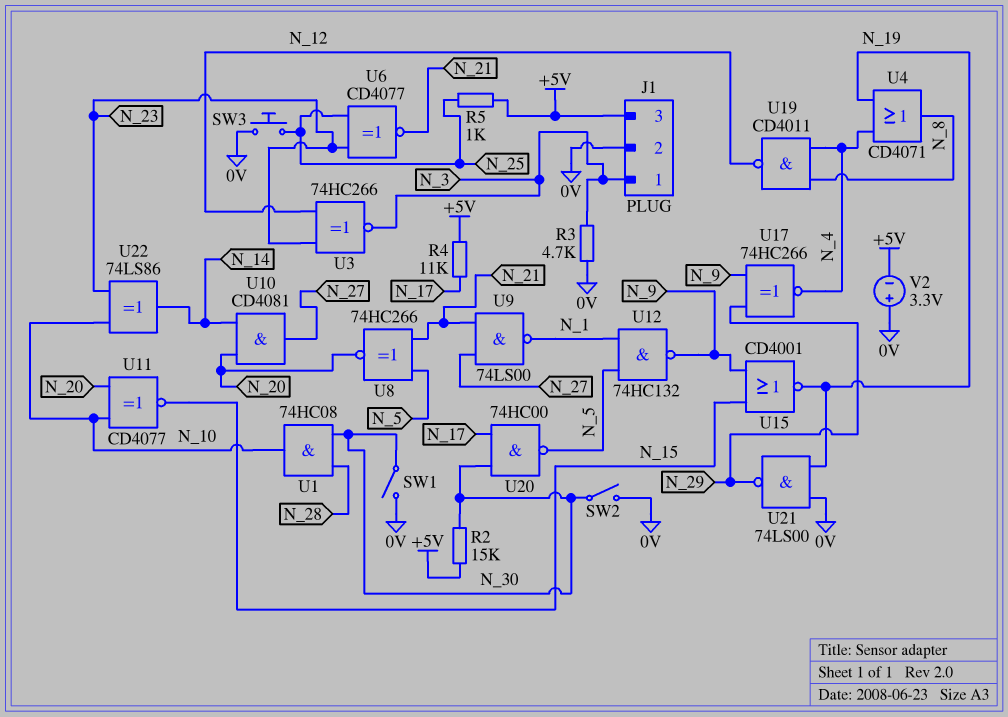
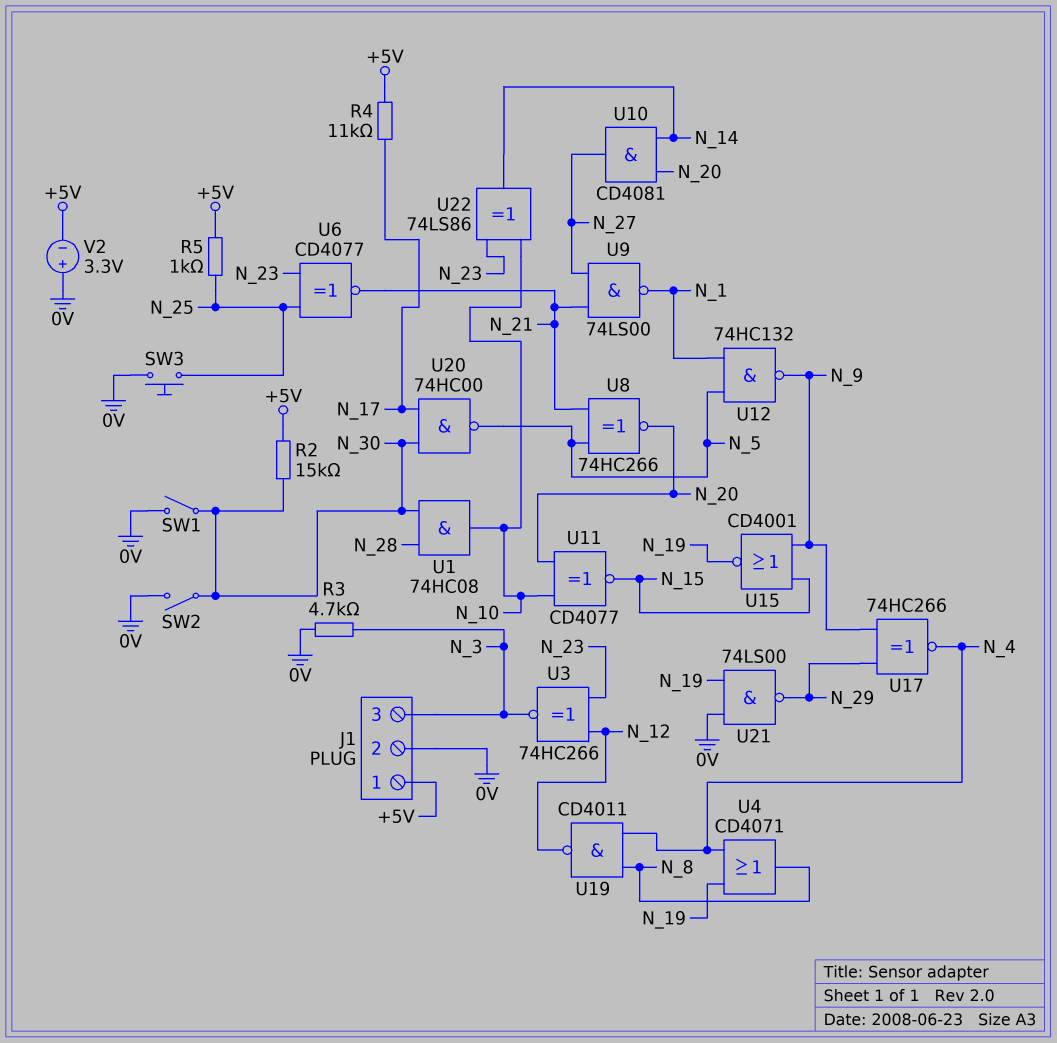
J1 pin 1: N_3 -> +5V
J1 pin 3: +5V -> N_3

